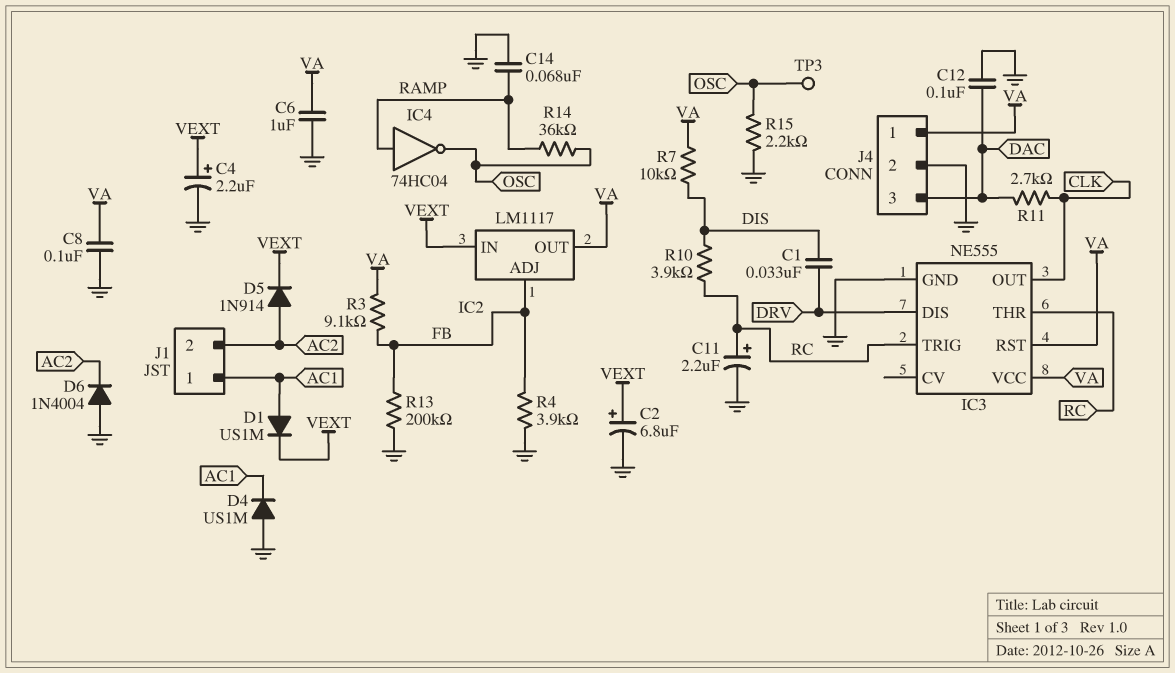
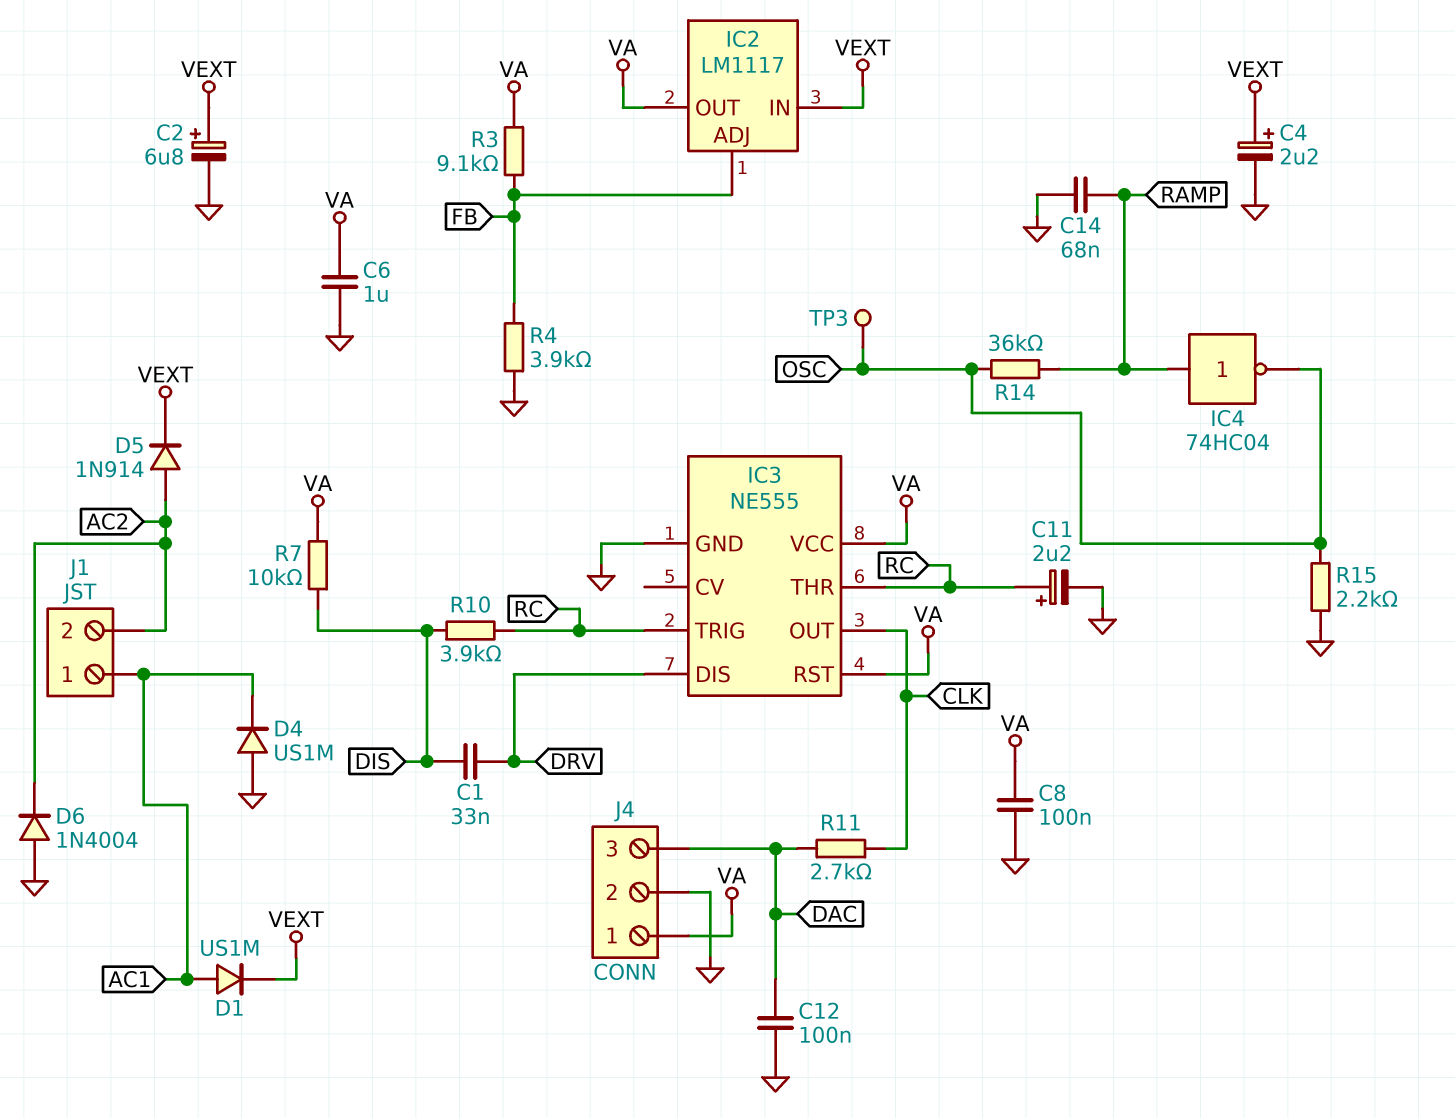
R13: 200k (FB, GND) -> none

